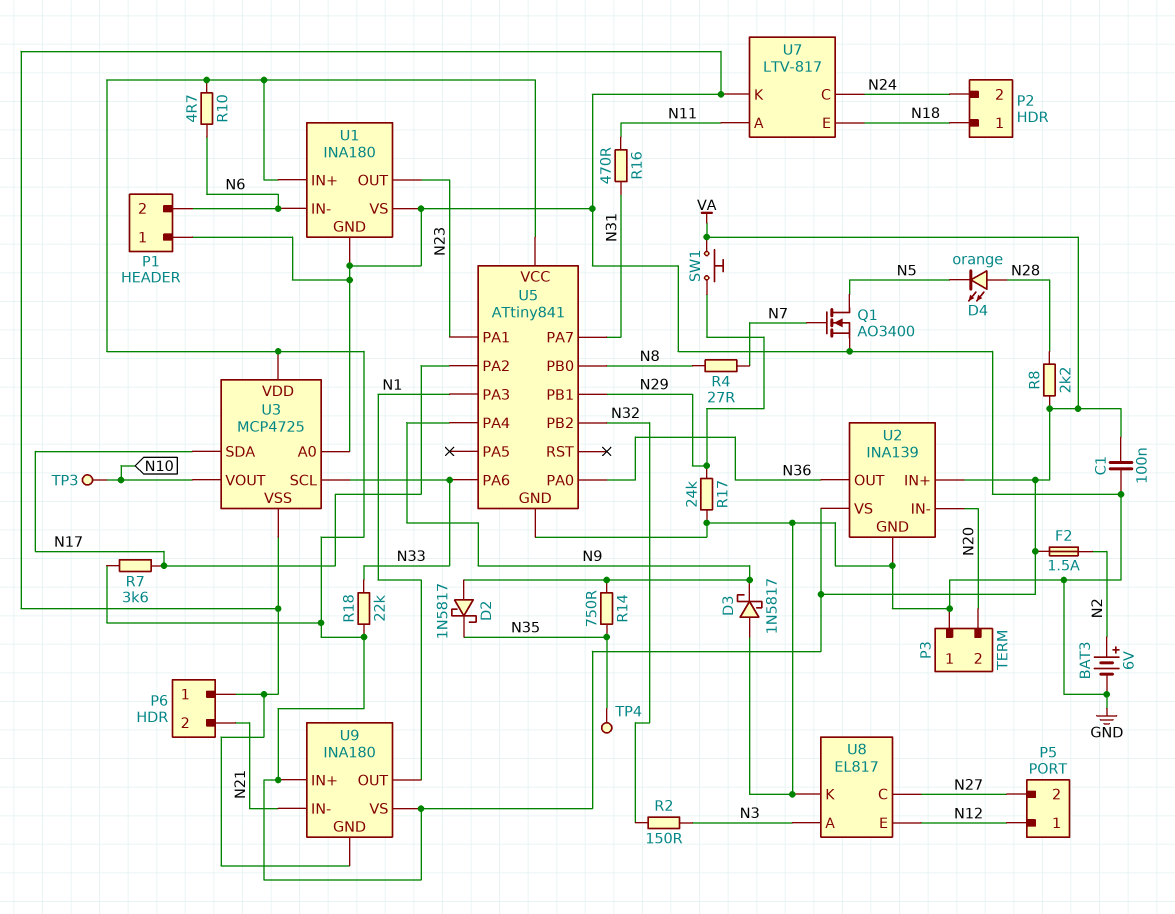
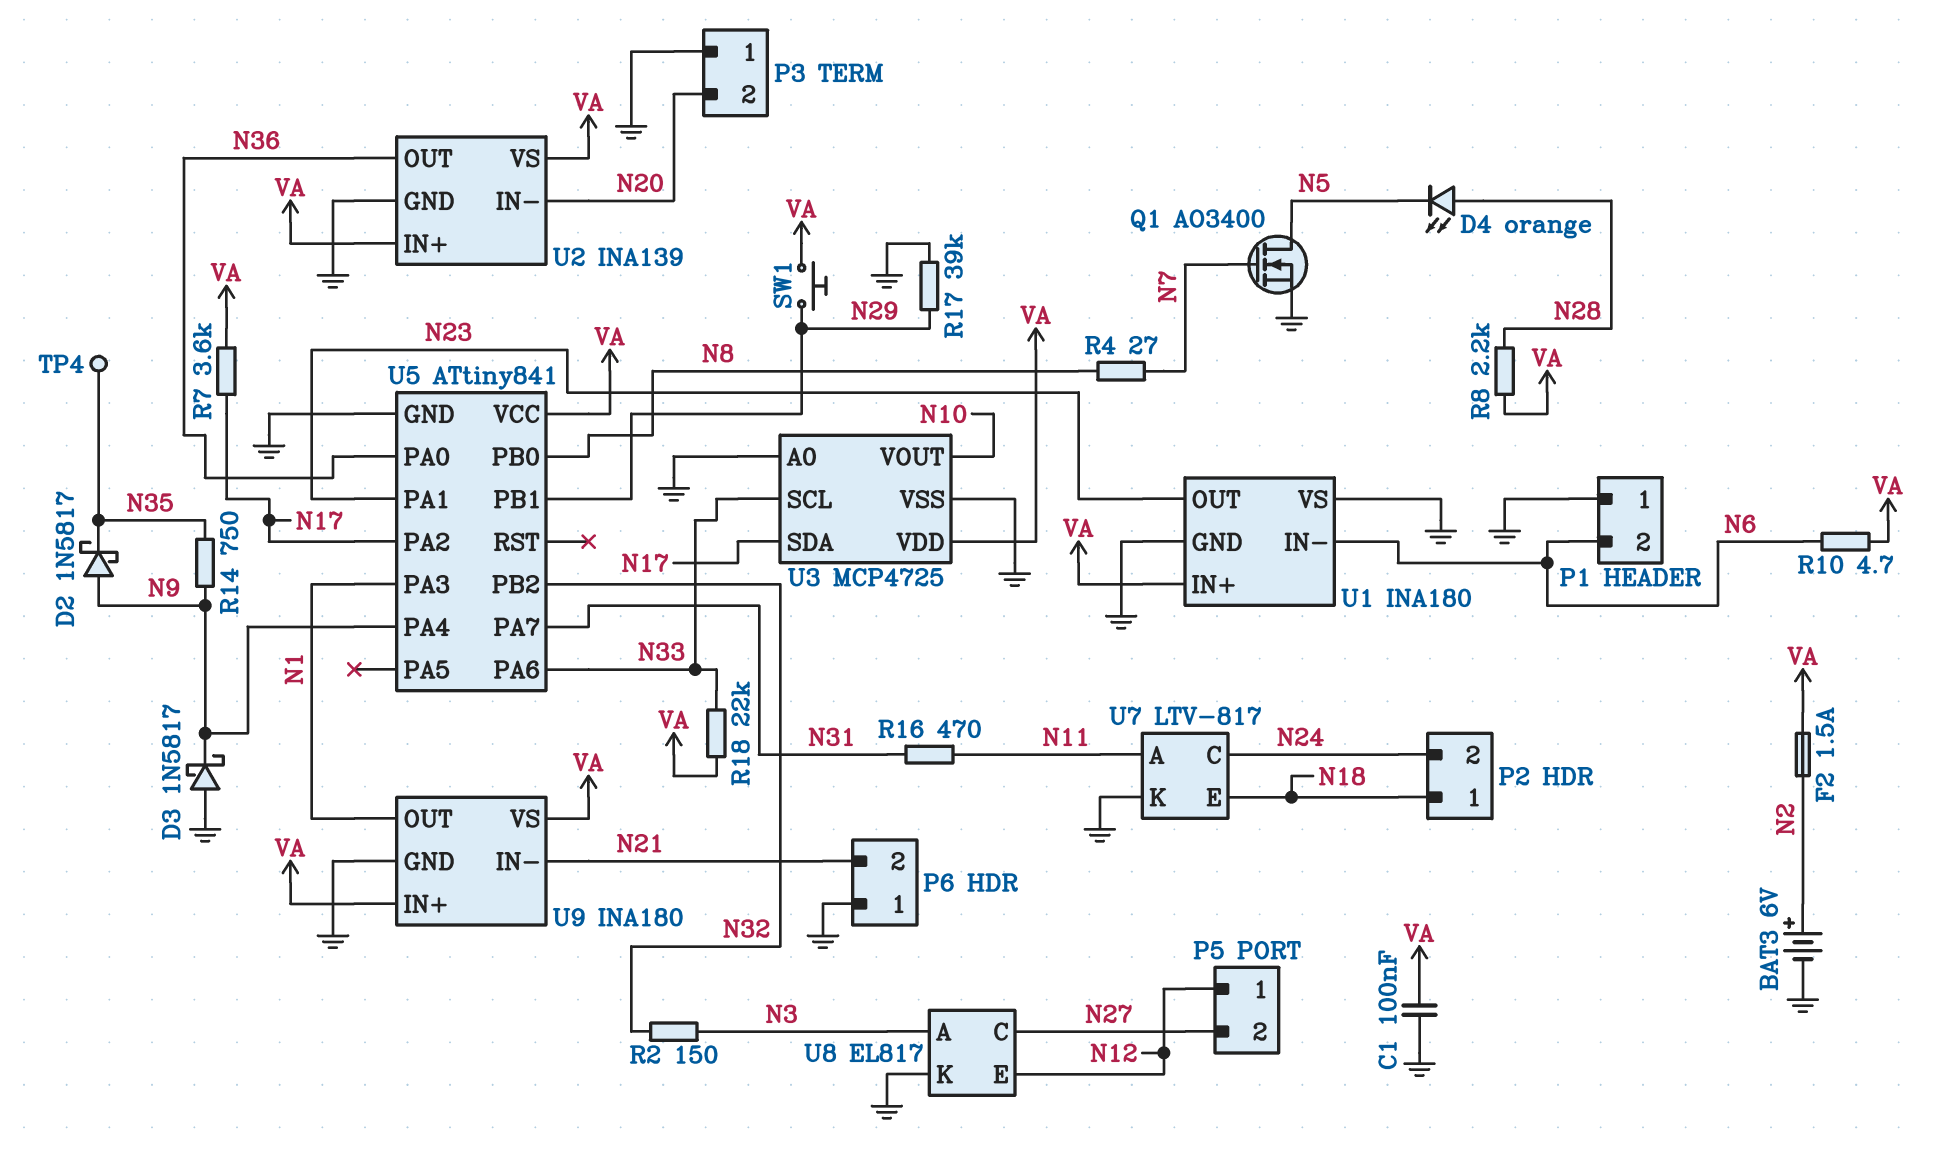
R17: 24k (GND, N29) -> 39k (GND, N29)
TP3: test point (N10) -> none

